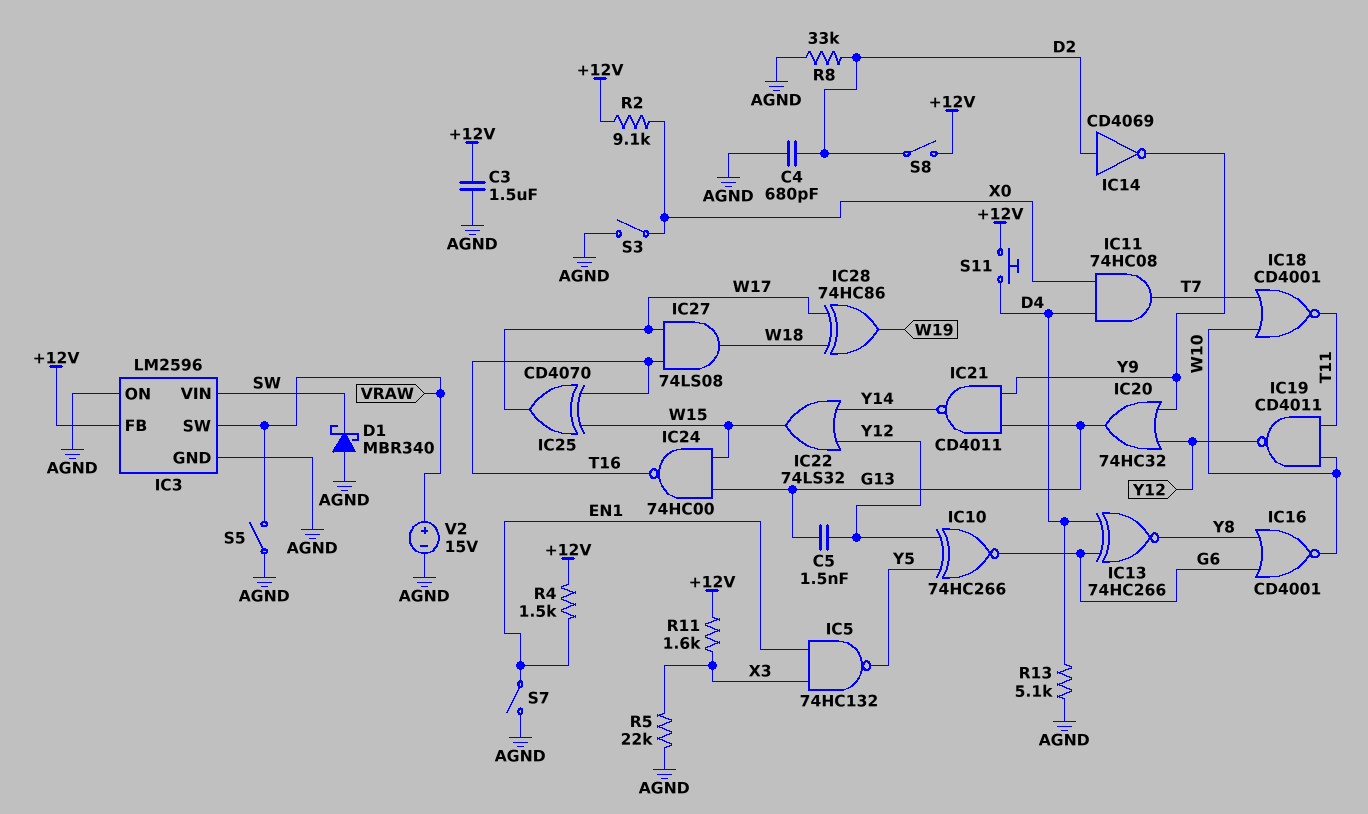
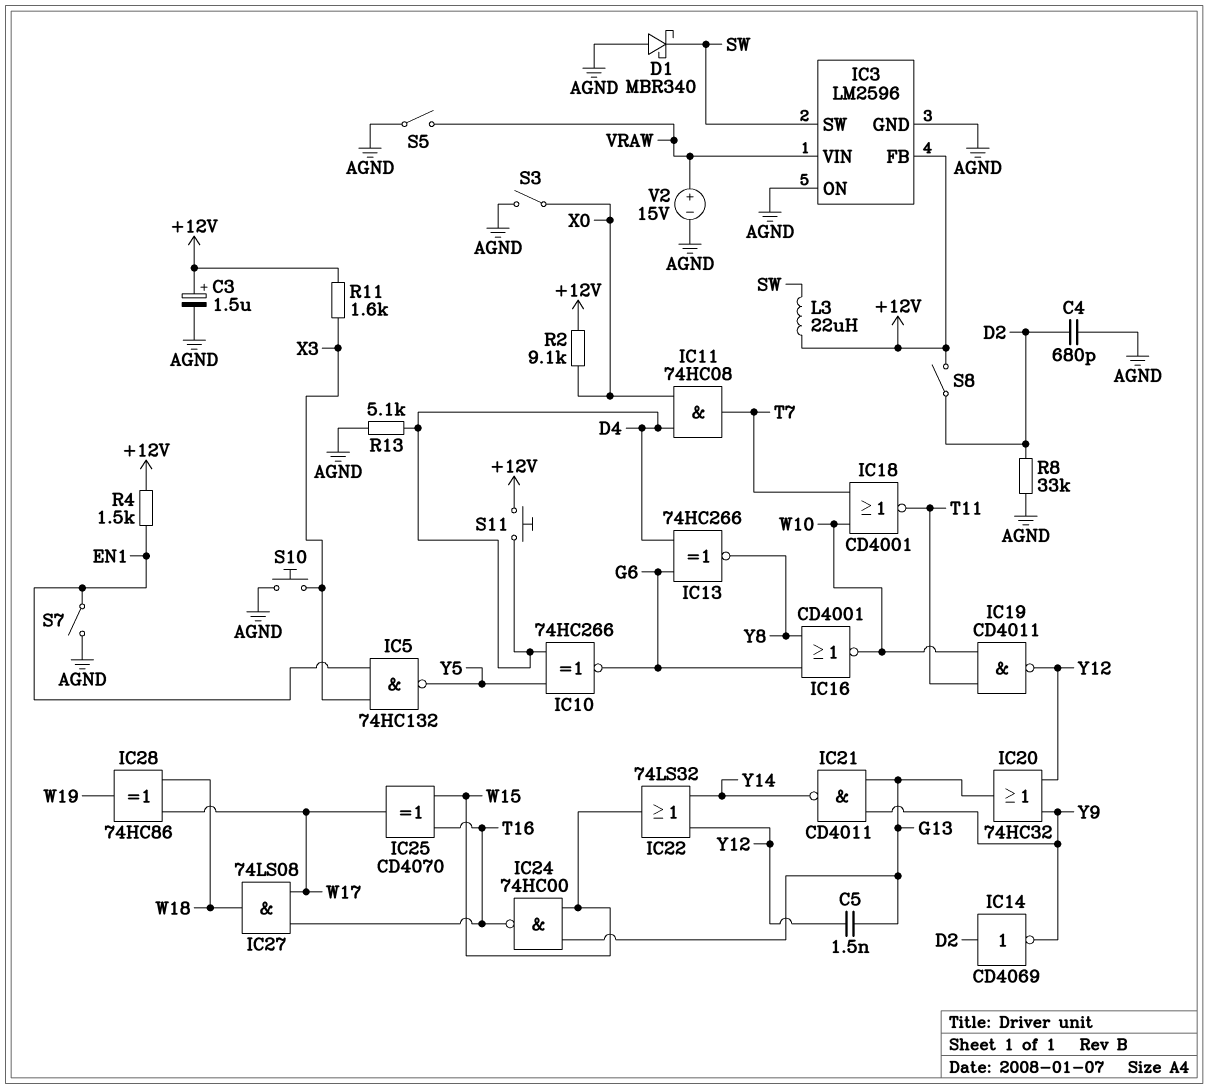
C3: 1.5uF (+12V, AGND) -> 1.5uF (plus +12V, minus AGND)
IC3 pin SW: VRAW -> SW
IC3 pin VIN: SW -> VRAW
IC10: XNOR 74HC266 (in Y5, in Y12, out G6) -> XNOR 74HC266 (in D4, in Y5, out G6)
L3: none -> 22uH (+12V, SW)
R5: 22k (AGND, X3) -> none
S10: none -> button (AGND, X3)

